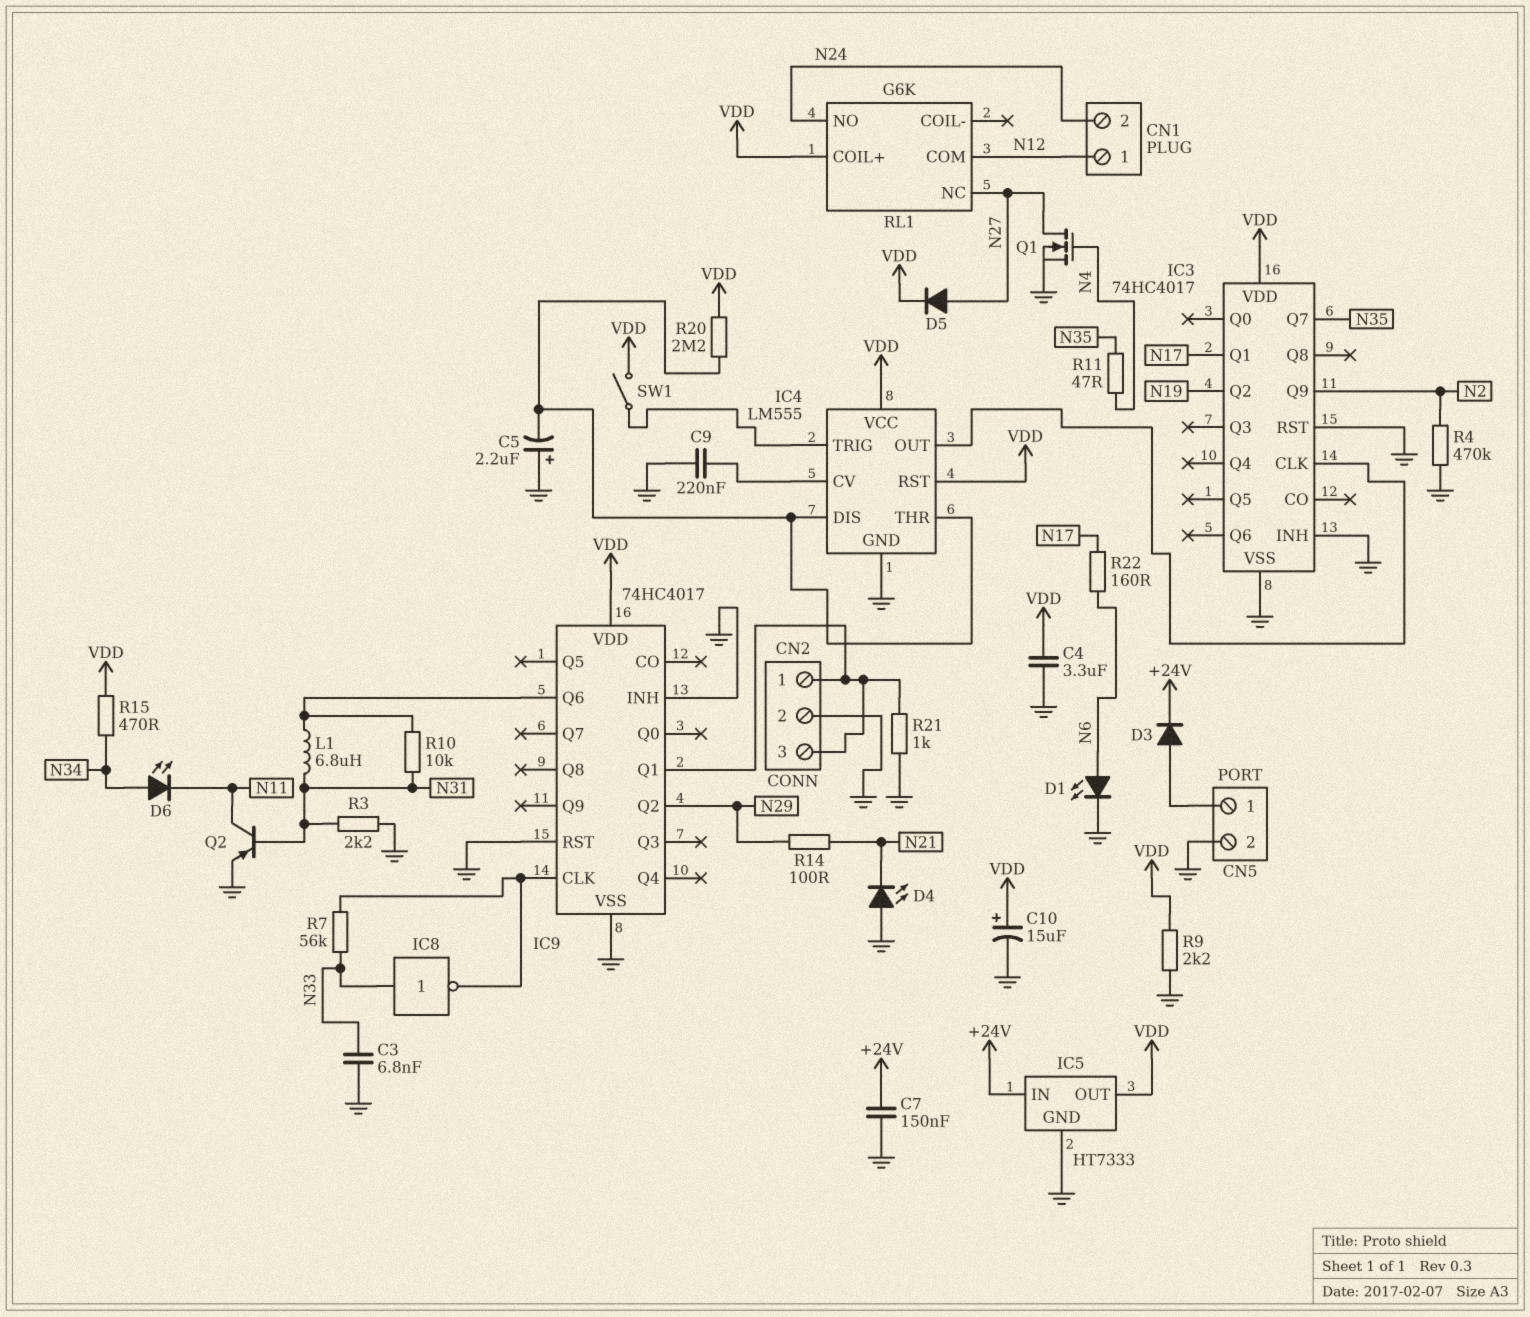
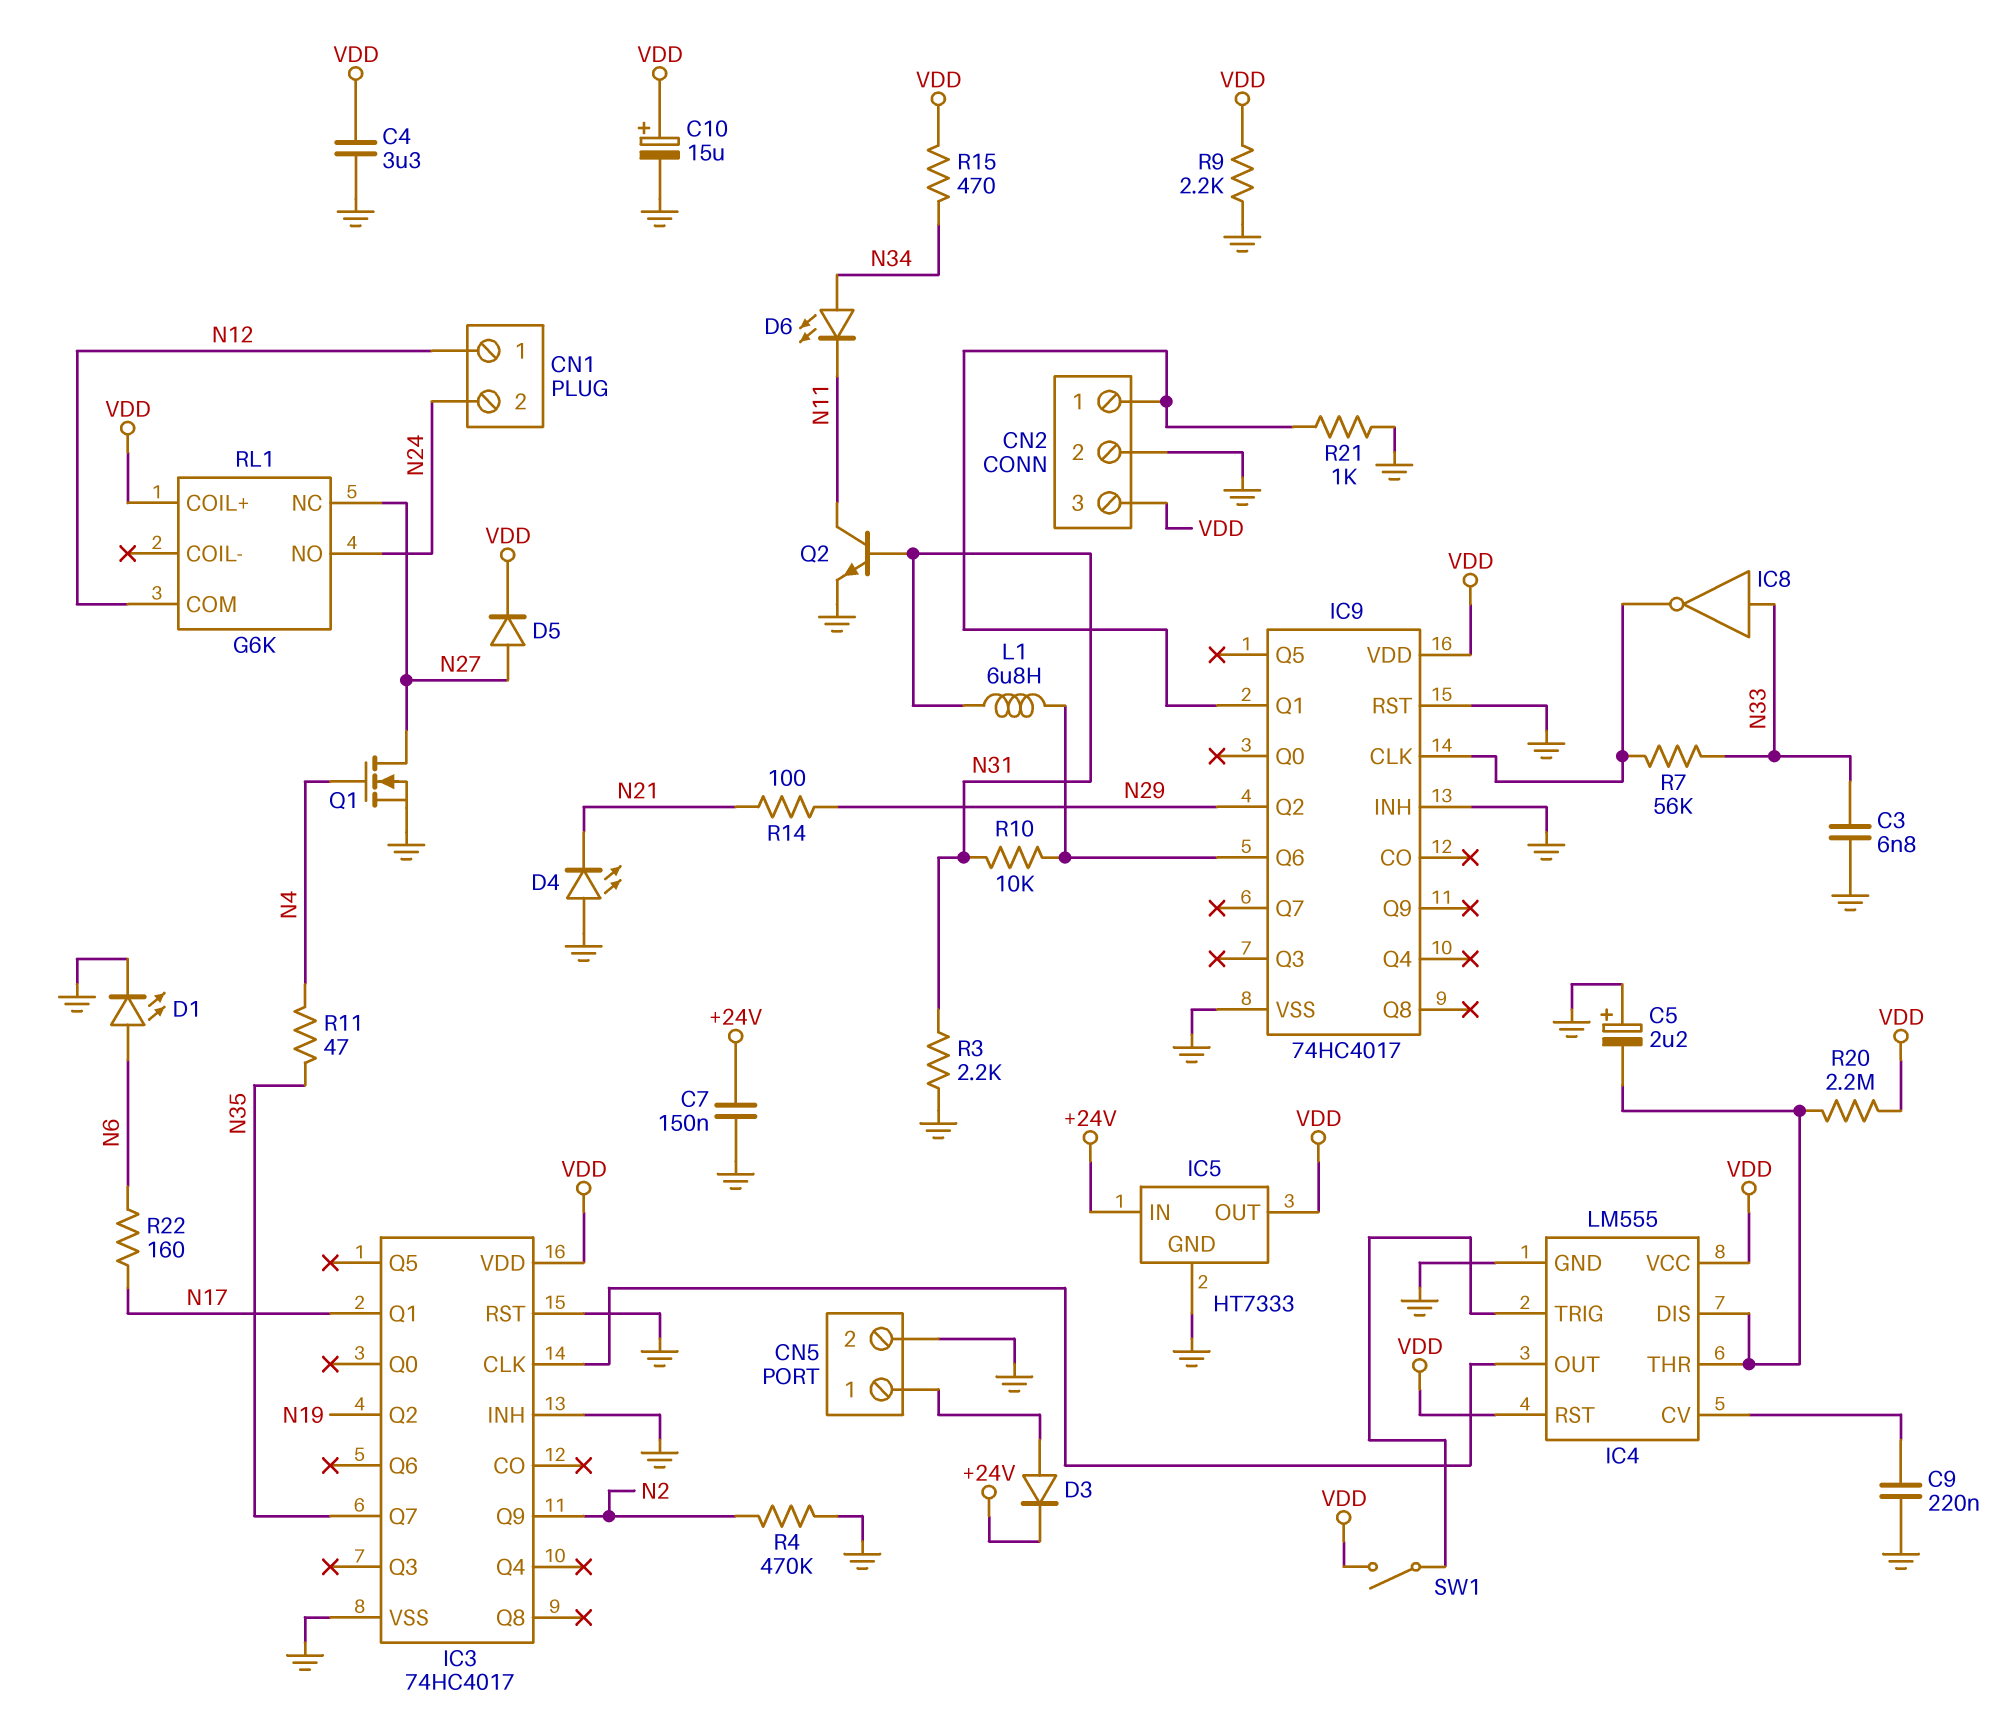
CN2 pin 3: CN2/1 -> VDD
Q2: PNP (B N31, C N11, E GND) -> NPN (B N31, C N11, E GND)

